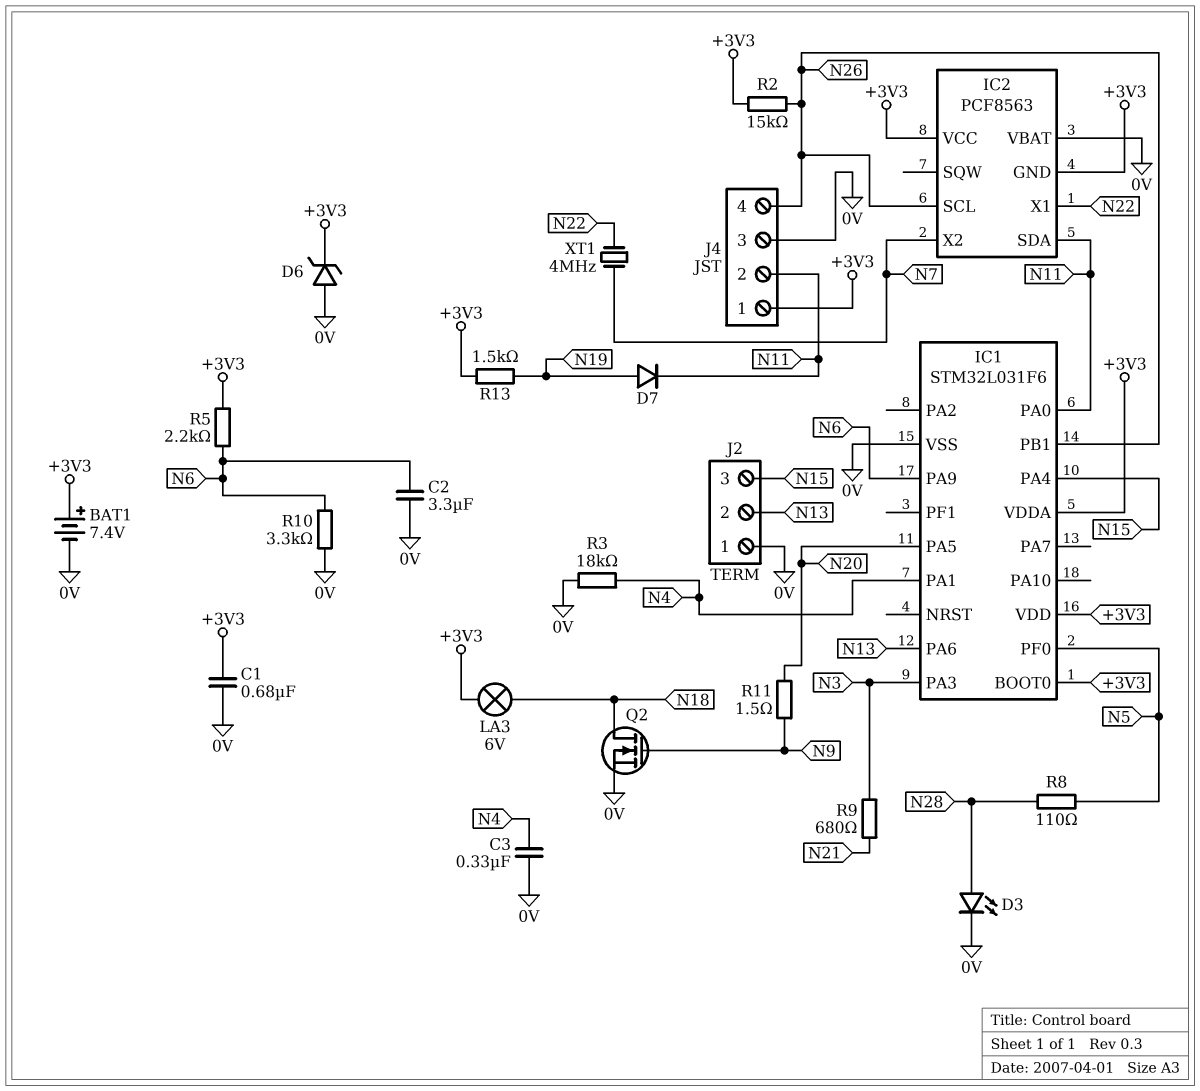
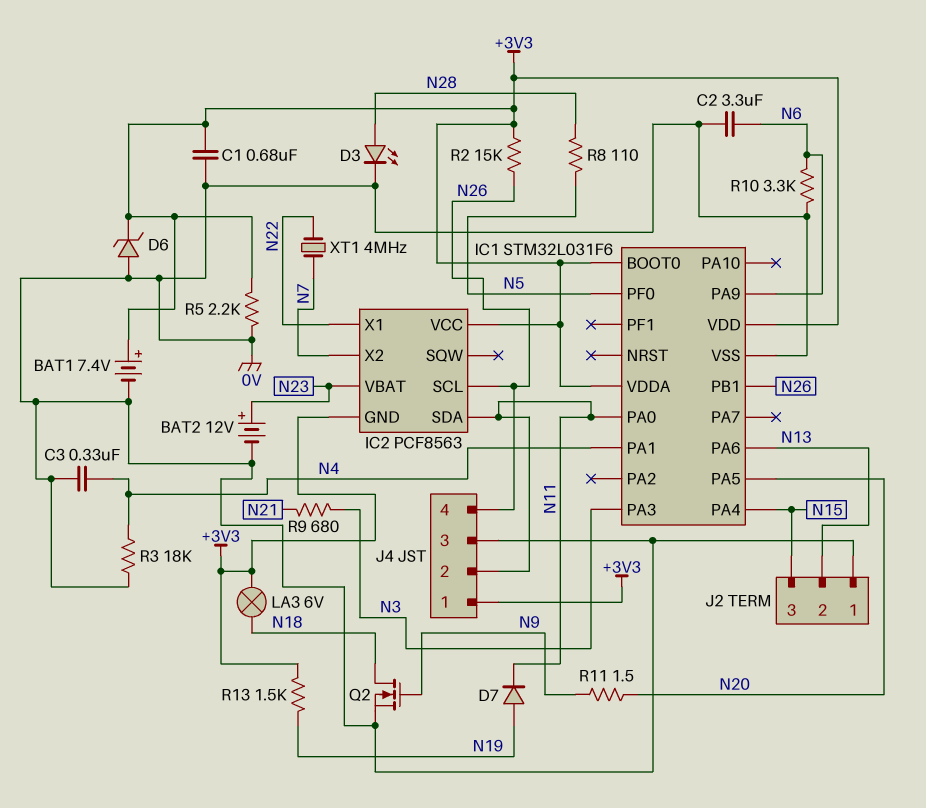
BAT2: none -> 12V (plus N23, minus 0V)
IC2 pin VBAT: 0V -> N23
R5: 2.2k (+3V3, N6) -> 2.2k (+3V3, 0V)

